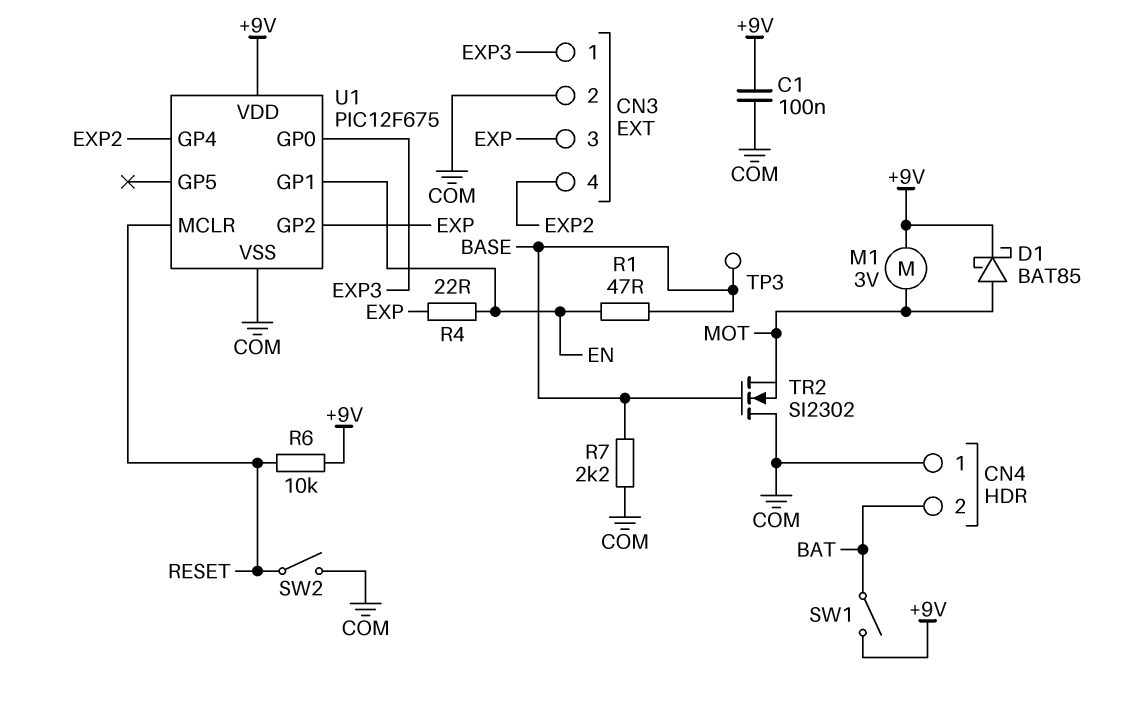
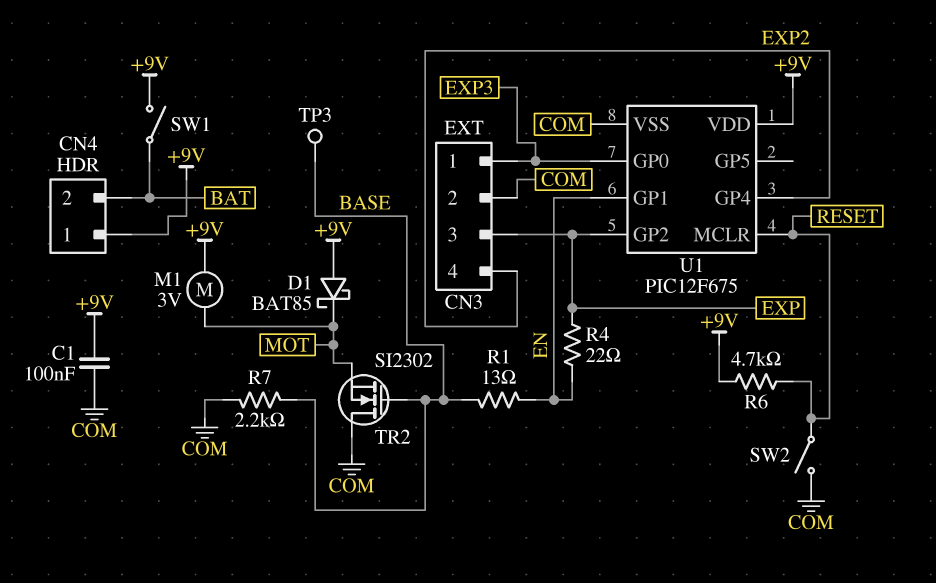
CN4 pin 1: COM -> +9V
D1: schottky BAT85 (A MOT, K +9V) -> schottky BAT85 (A +9V, K MOT)
R1: 47 (BASE, EN) -> 13 (BASE, EN)
R6: 10k (+9V, RESET) -> 4.7k (+9V, RESET)

